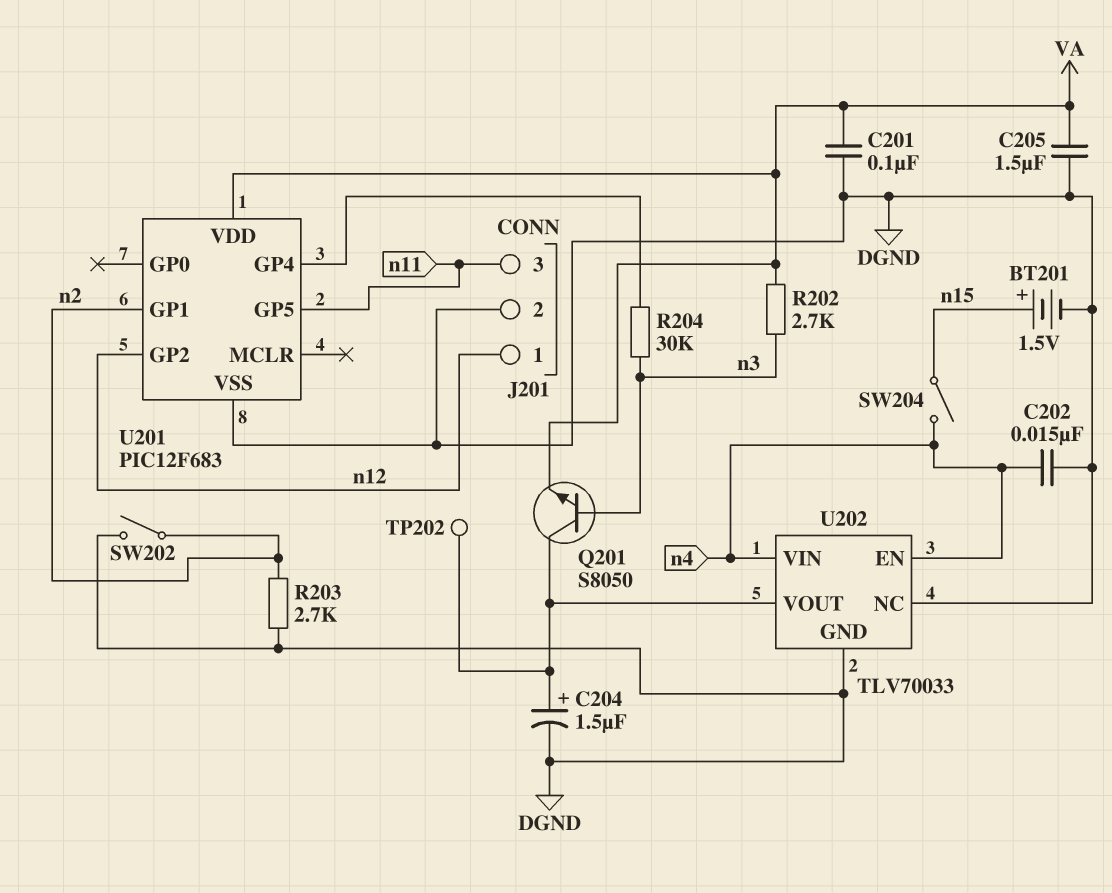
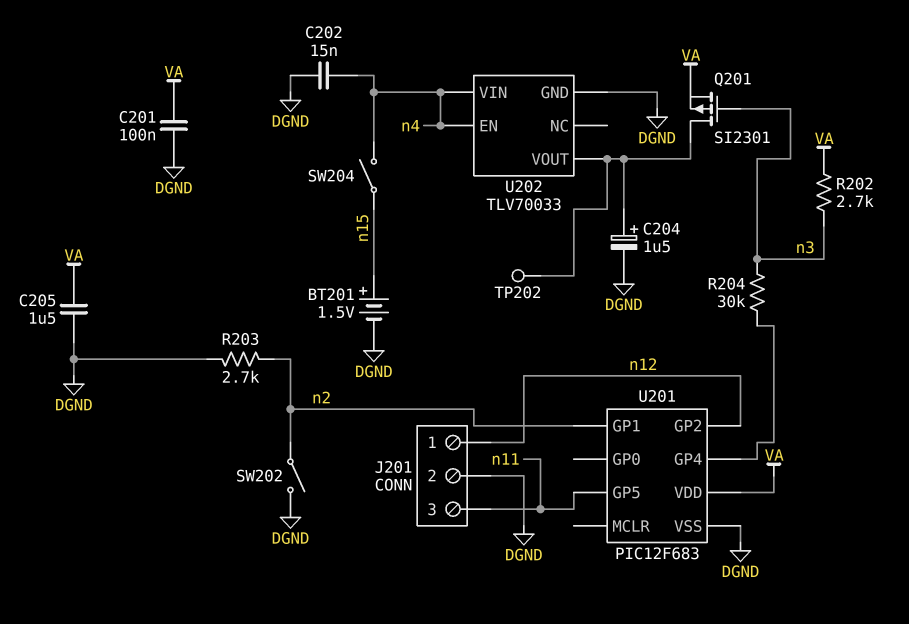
Q201: NPN S8050 (B n3, C U202/VOUT, E VA) -> PMOS SI2301 (G n3, D U202/VOUT, S VA)
U202 pin NC: DGND -> none

